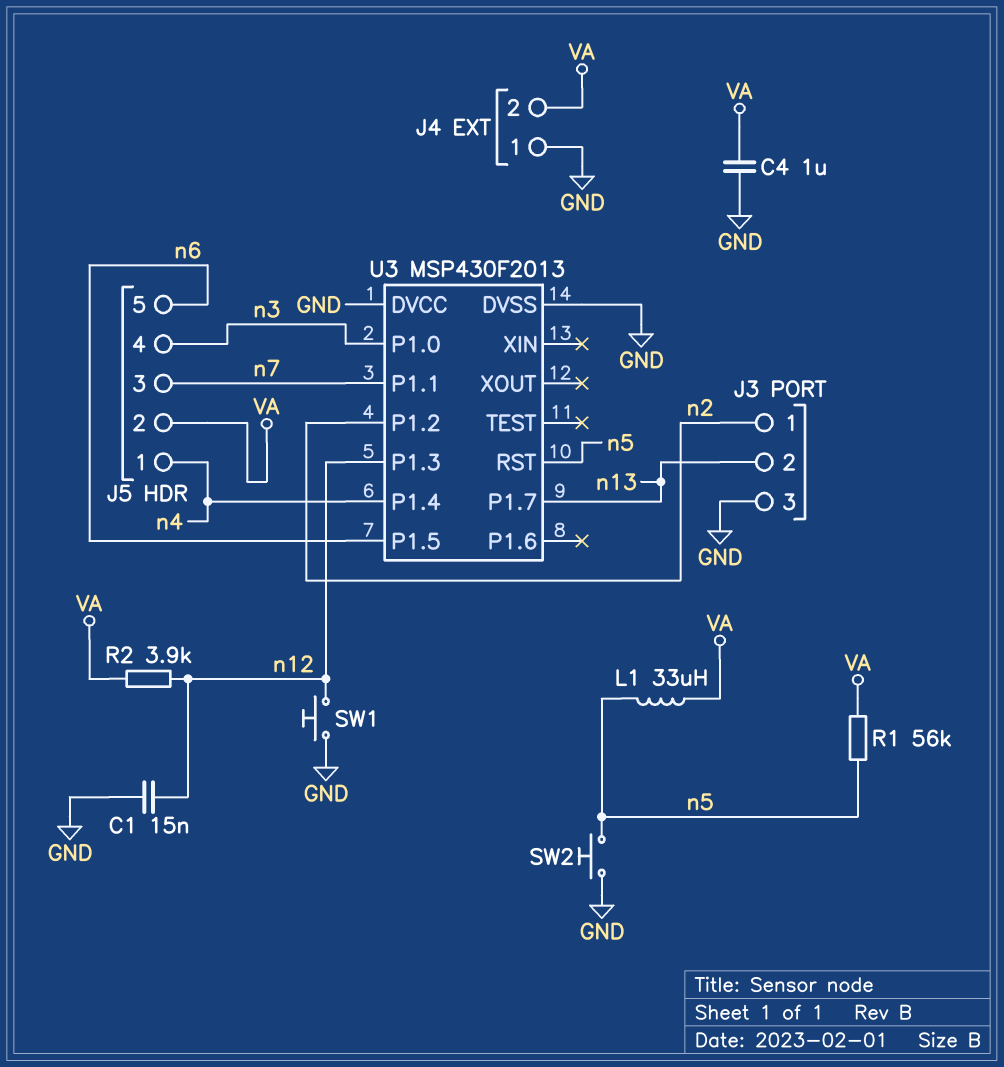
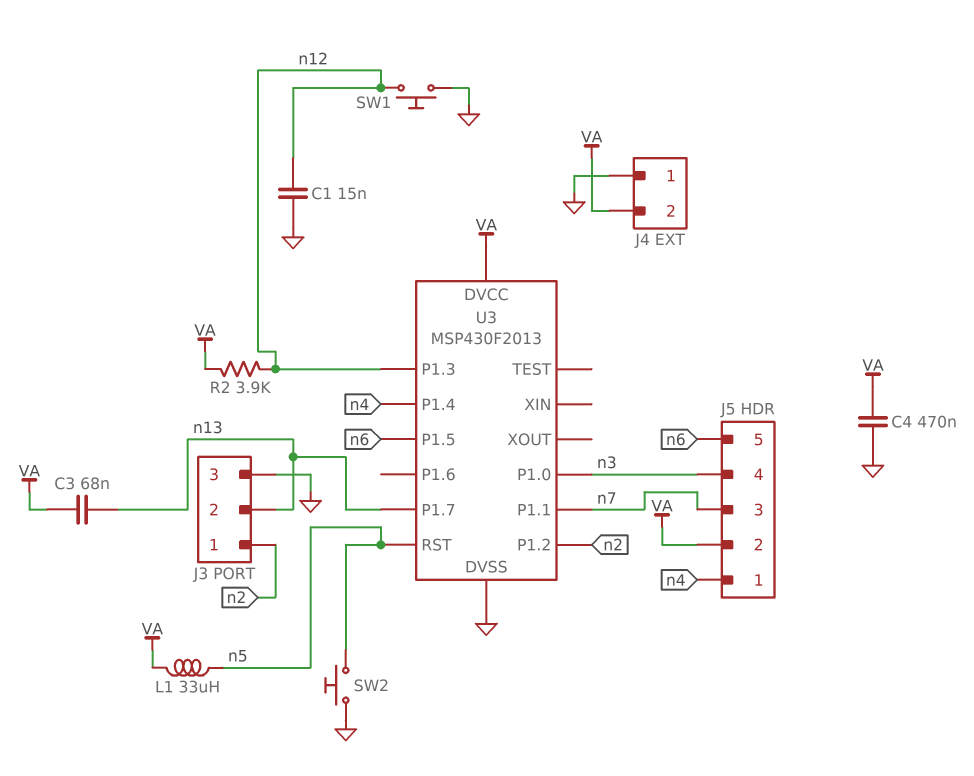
C3: none -> 68nF (VA, n13)
C4: 1uF (GND, VA) -> 470nF (GND, VA)
R1: 56k (VA, n5) -> none
U3 pin DVCC: GND -> VA

